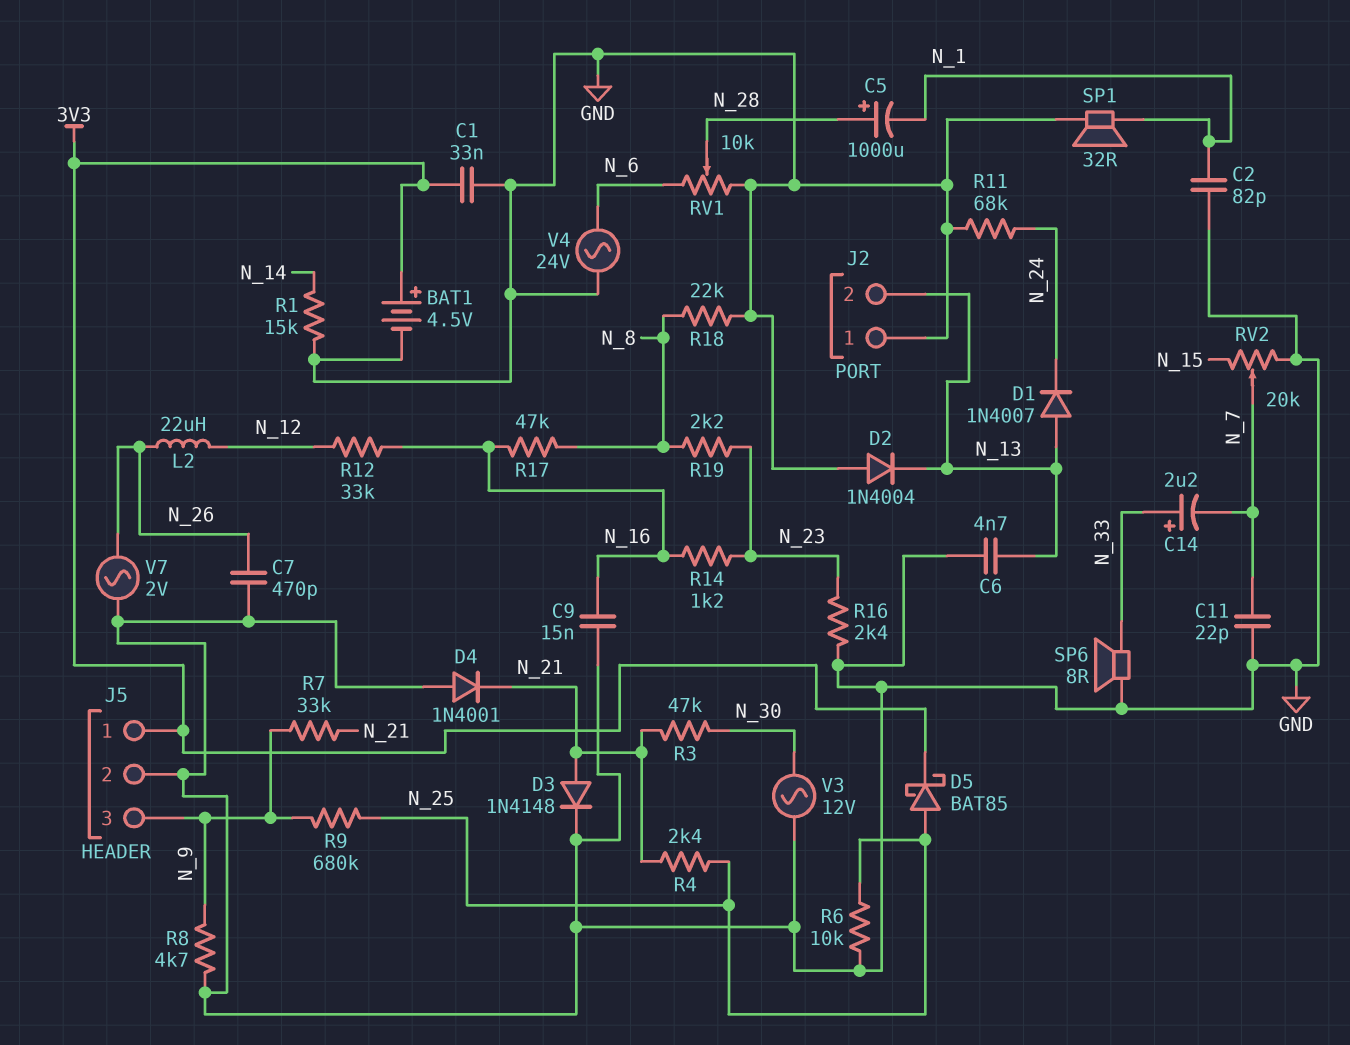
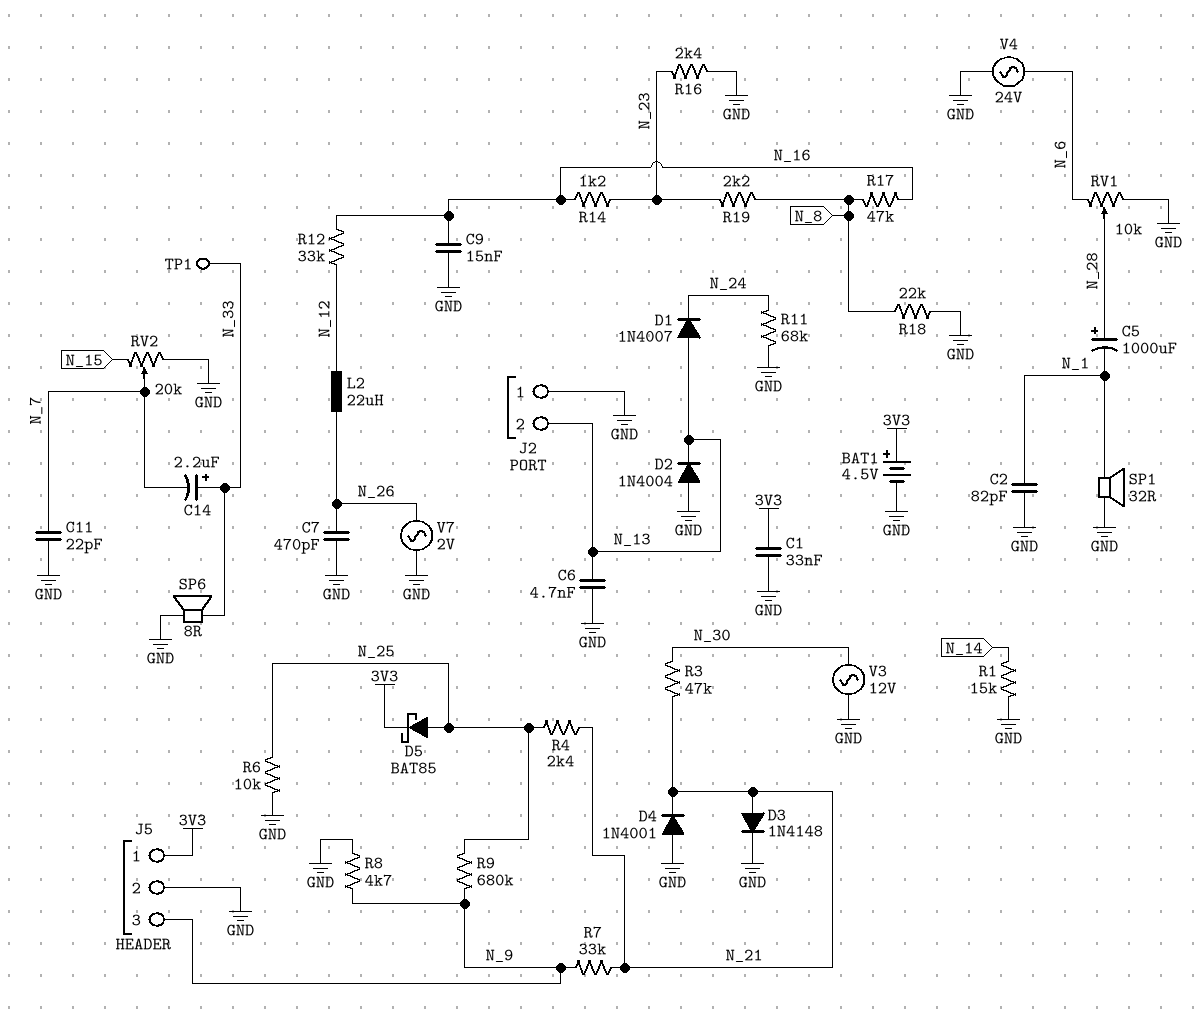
TP1: none -> test point (N_33)

